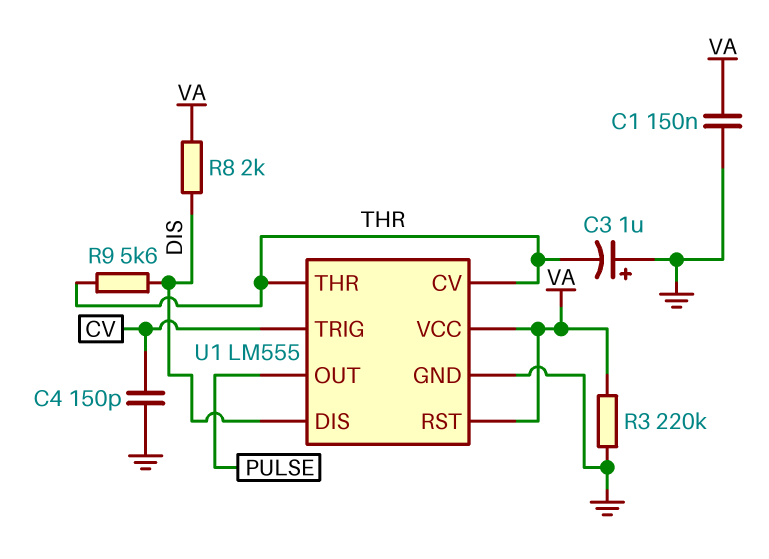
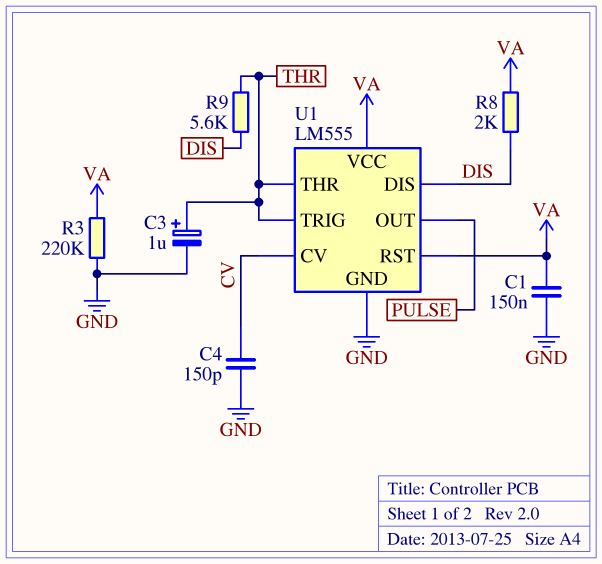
C3: 1uF (plus GND, minus THR) -> 1uF (plus THR, minus GND)
U1 pin CV: THR -> CV
U1 pin TRIG: CV -> THR

